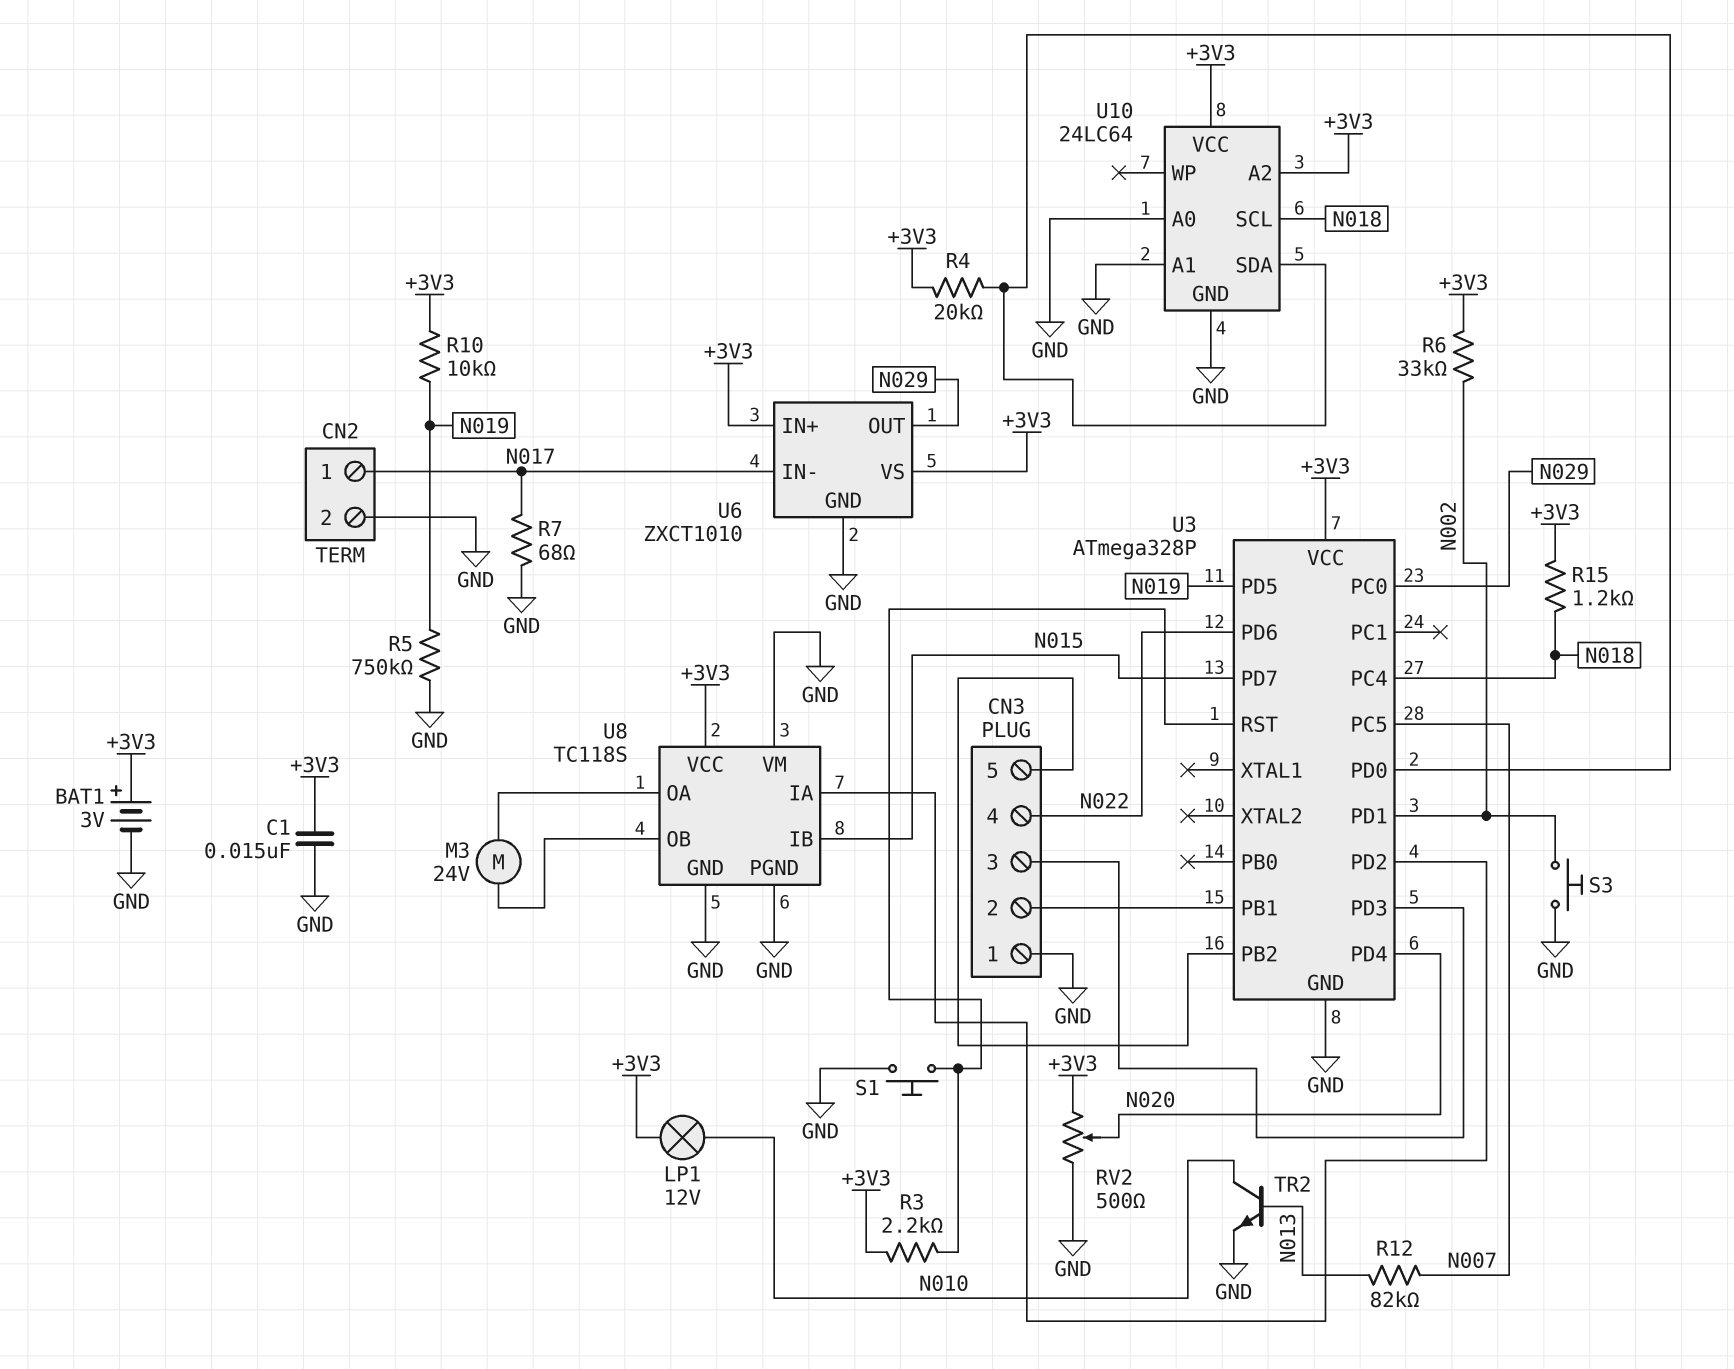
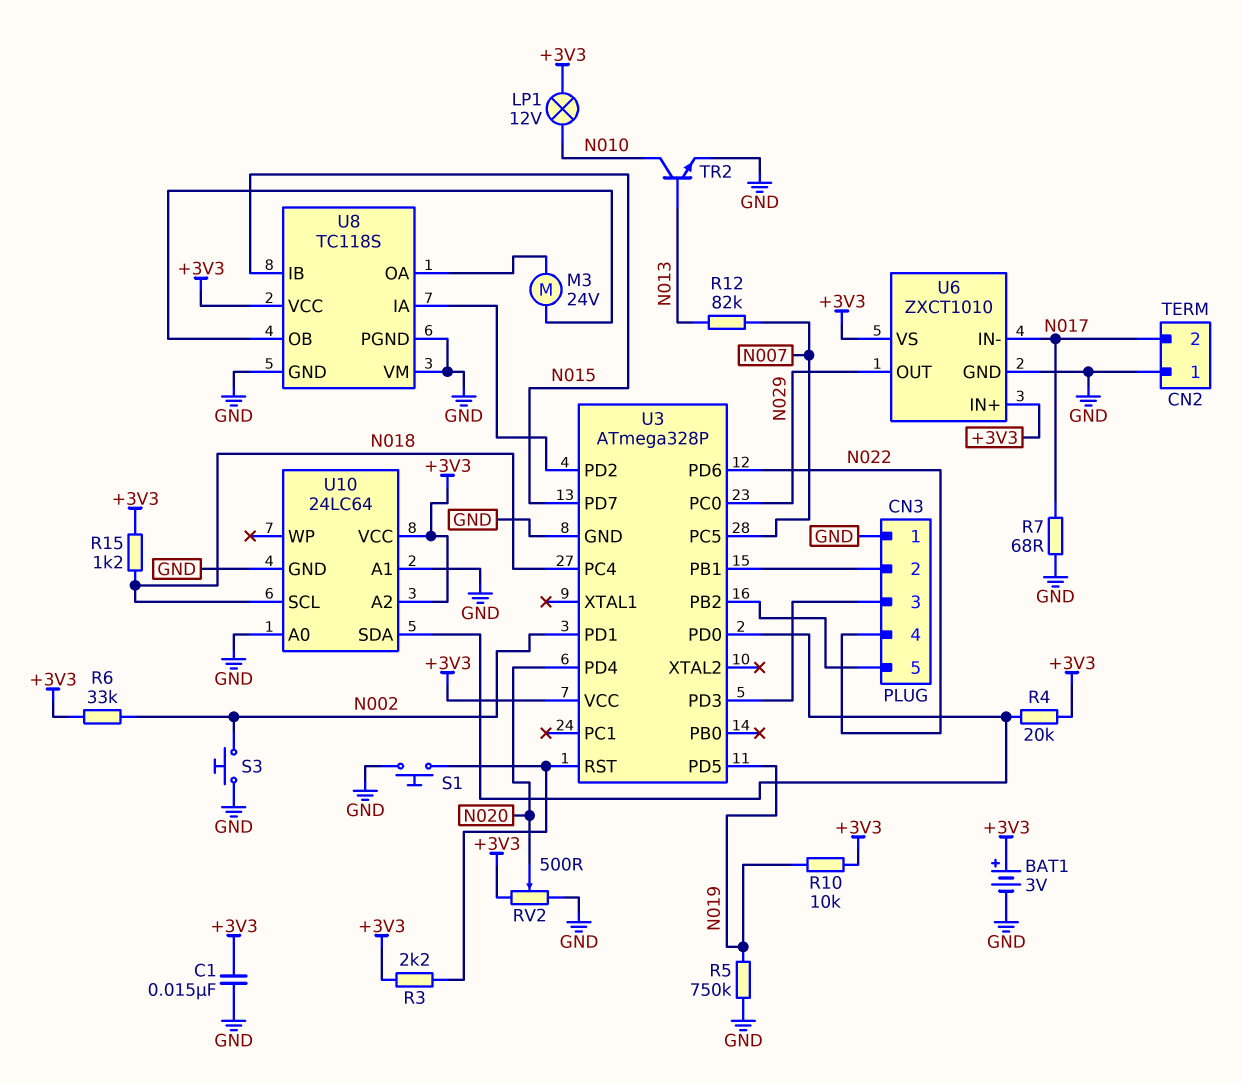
CN2 pin 1: N017 -> GND
CN2 pin 2: GND -> N017

